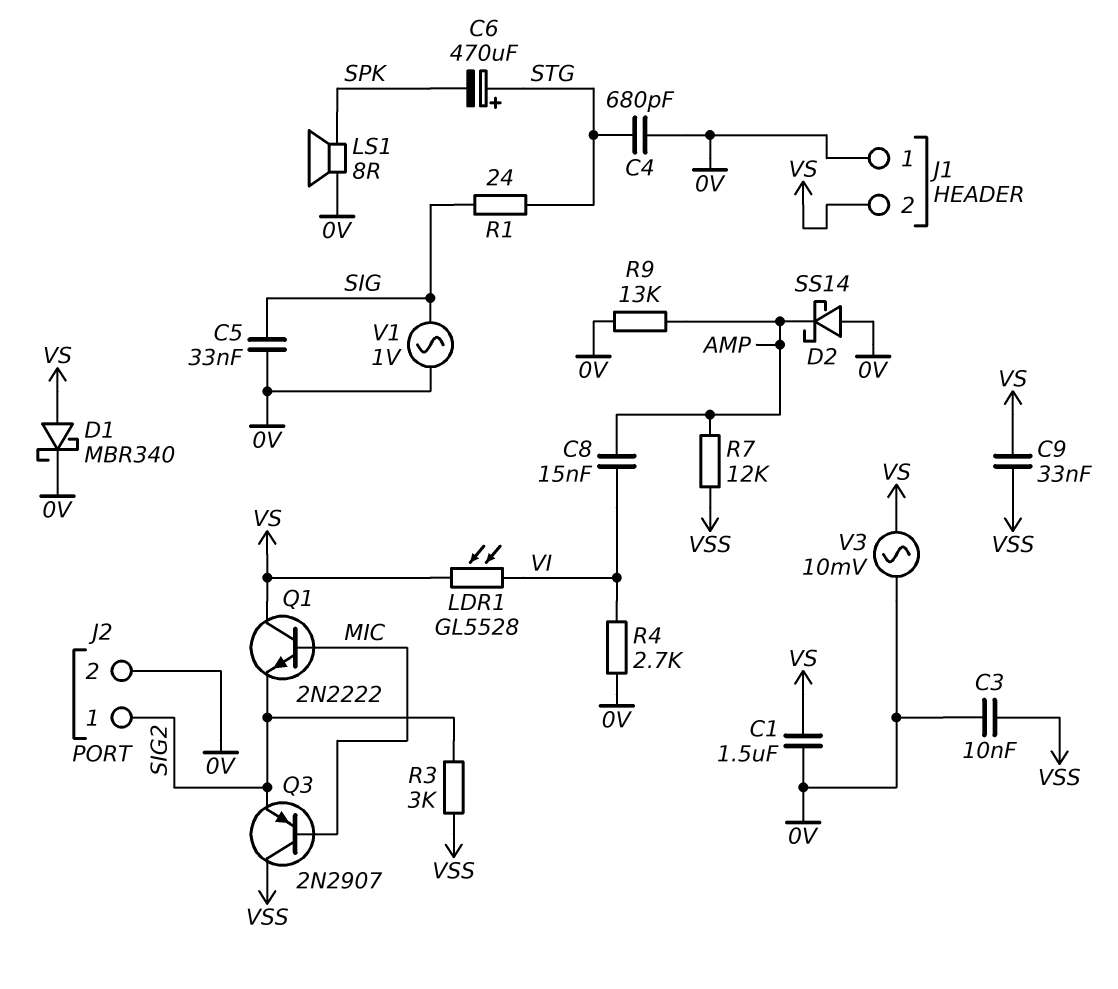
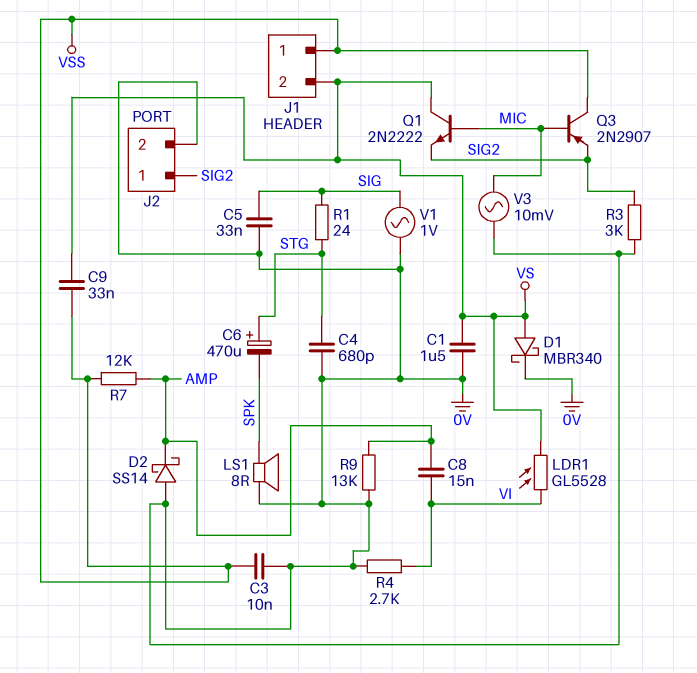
J1 pin 1: 0V -> VSS
R3: 3k (SIG2, VSS) -> 3k (0V, SIG2)
V3: AC 10mV (0V, VS) -> AC 10mV (0V, MIC)

